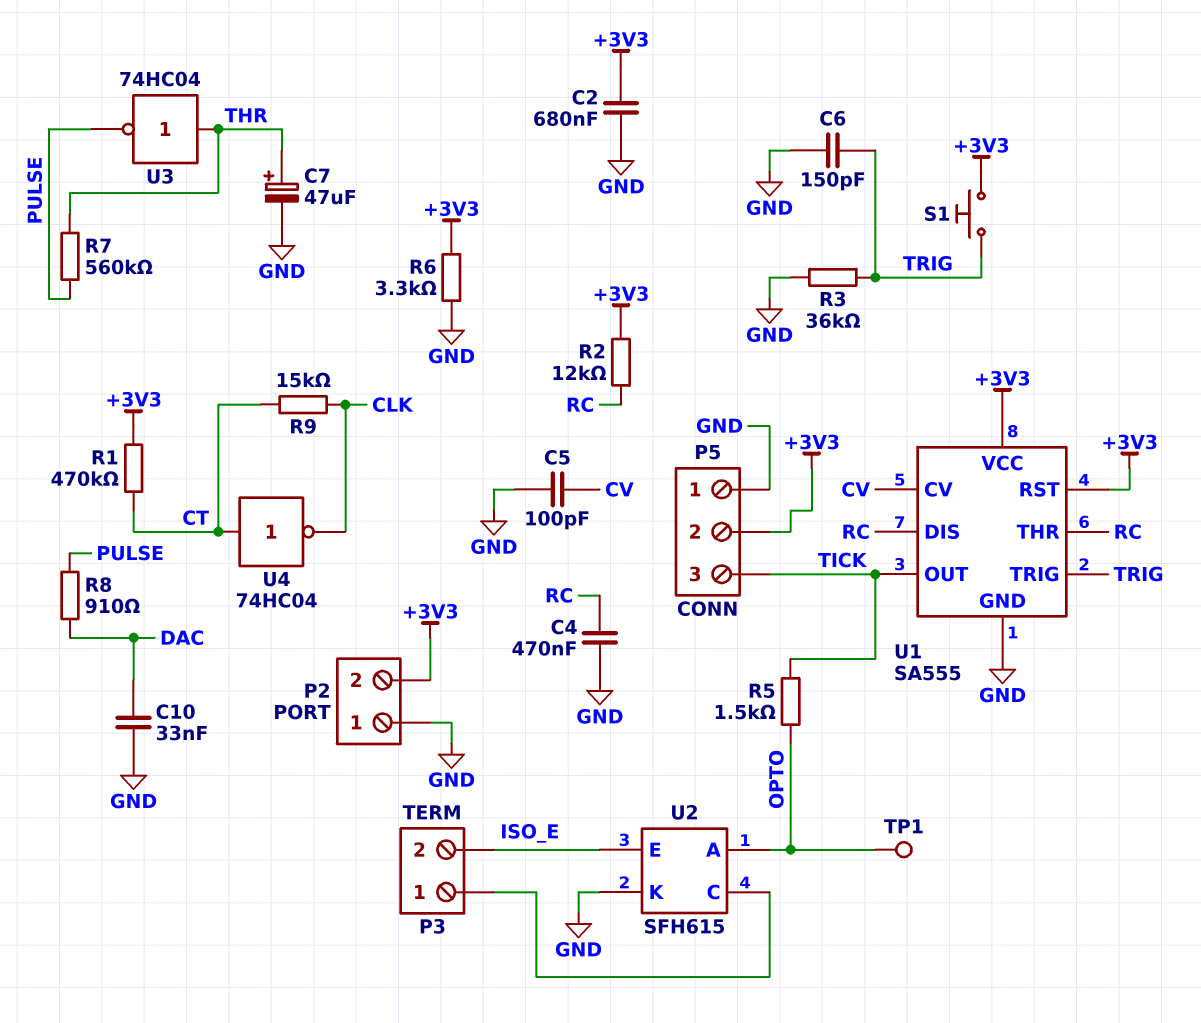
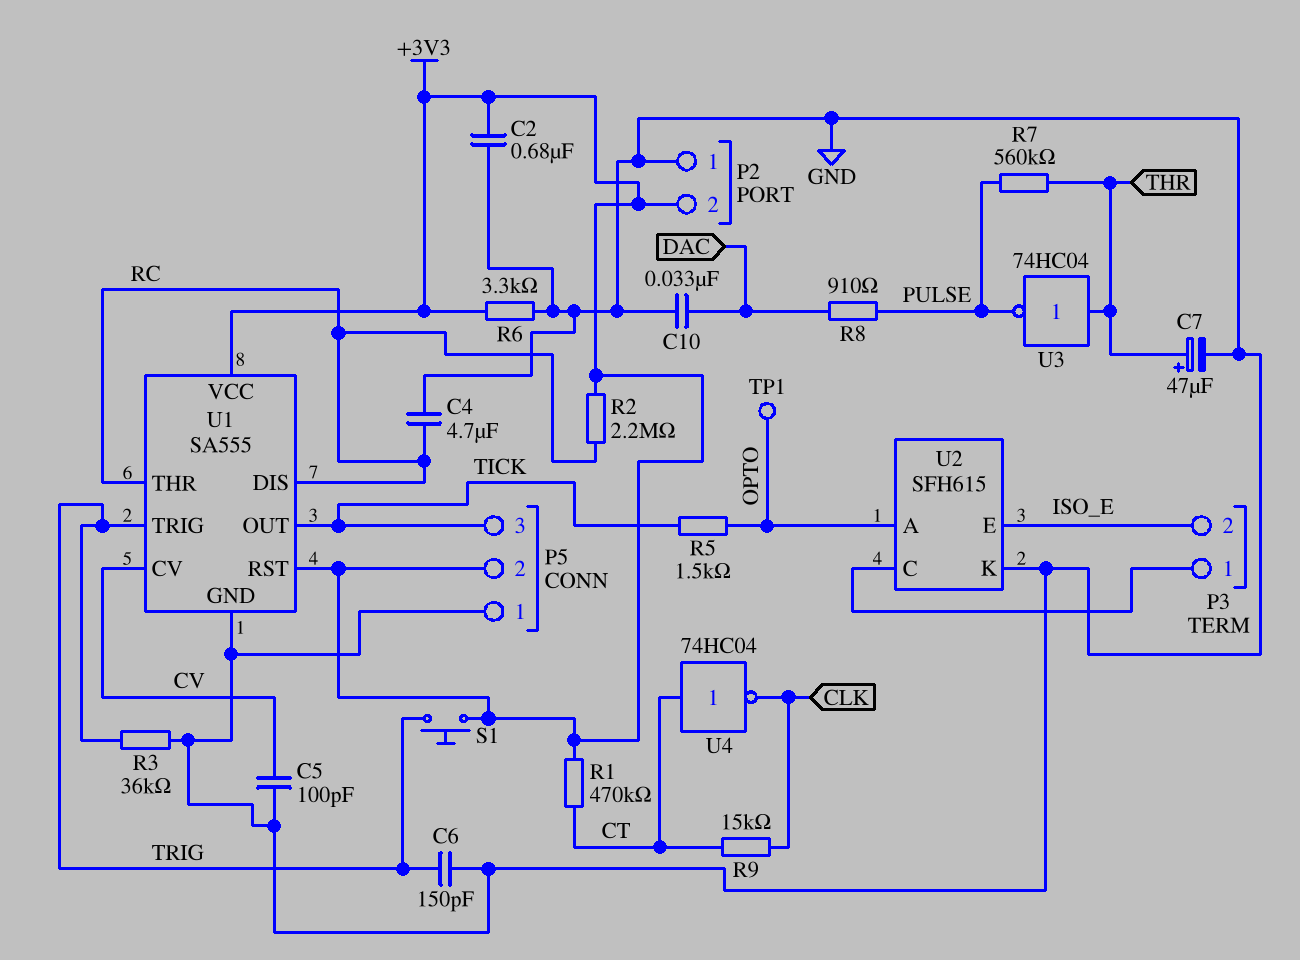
C4: 470nF (GND, RC) -> 4.7uF (GND, RC)
R2: 12k (+3V3, RC) -> 2.2M (+3V3, RC)

